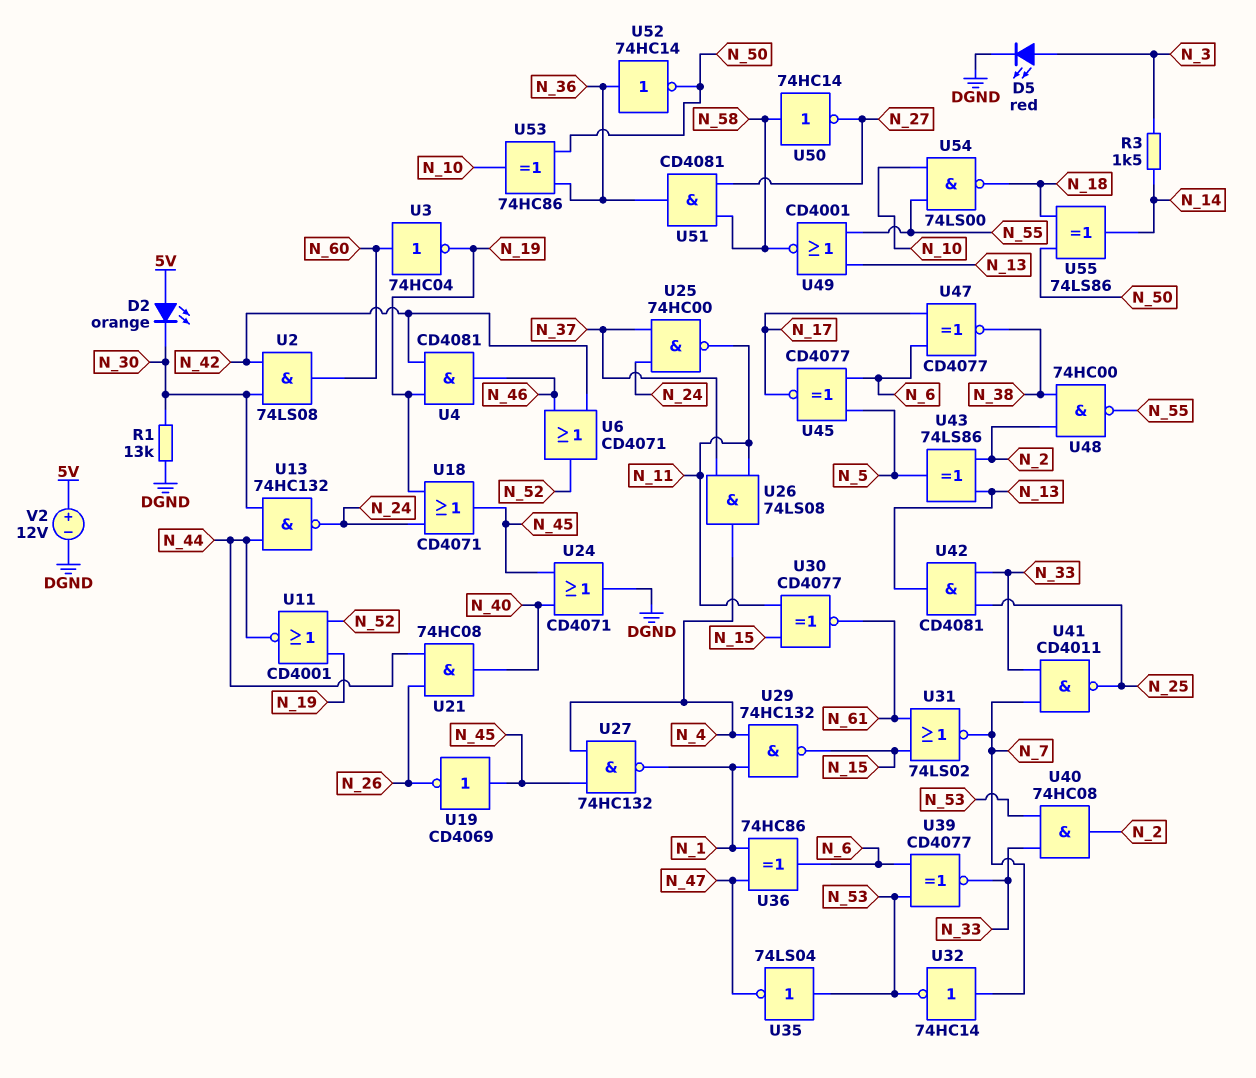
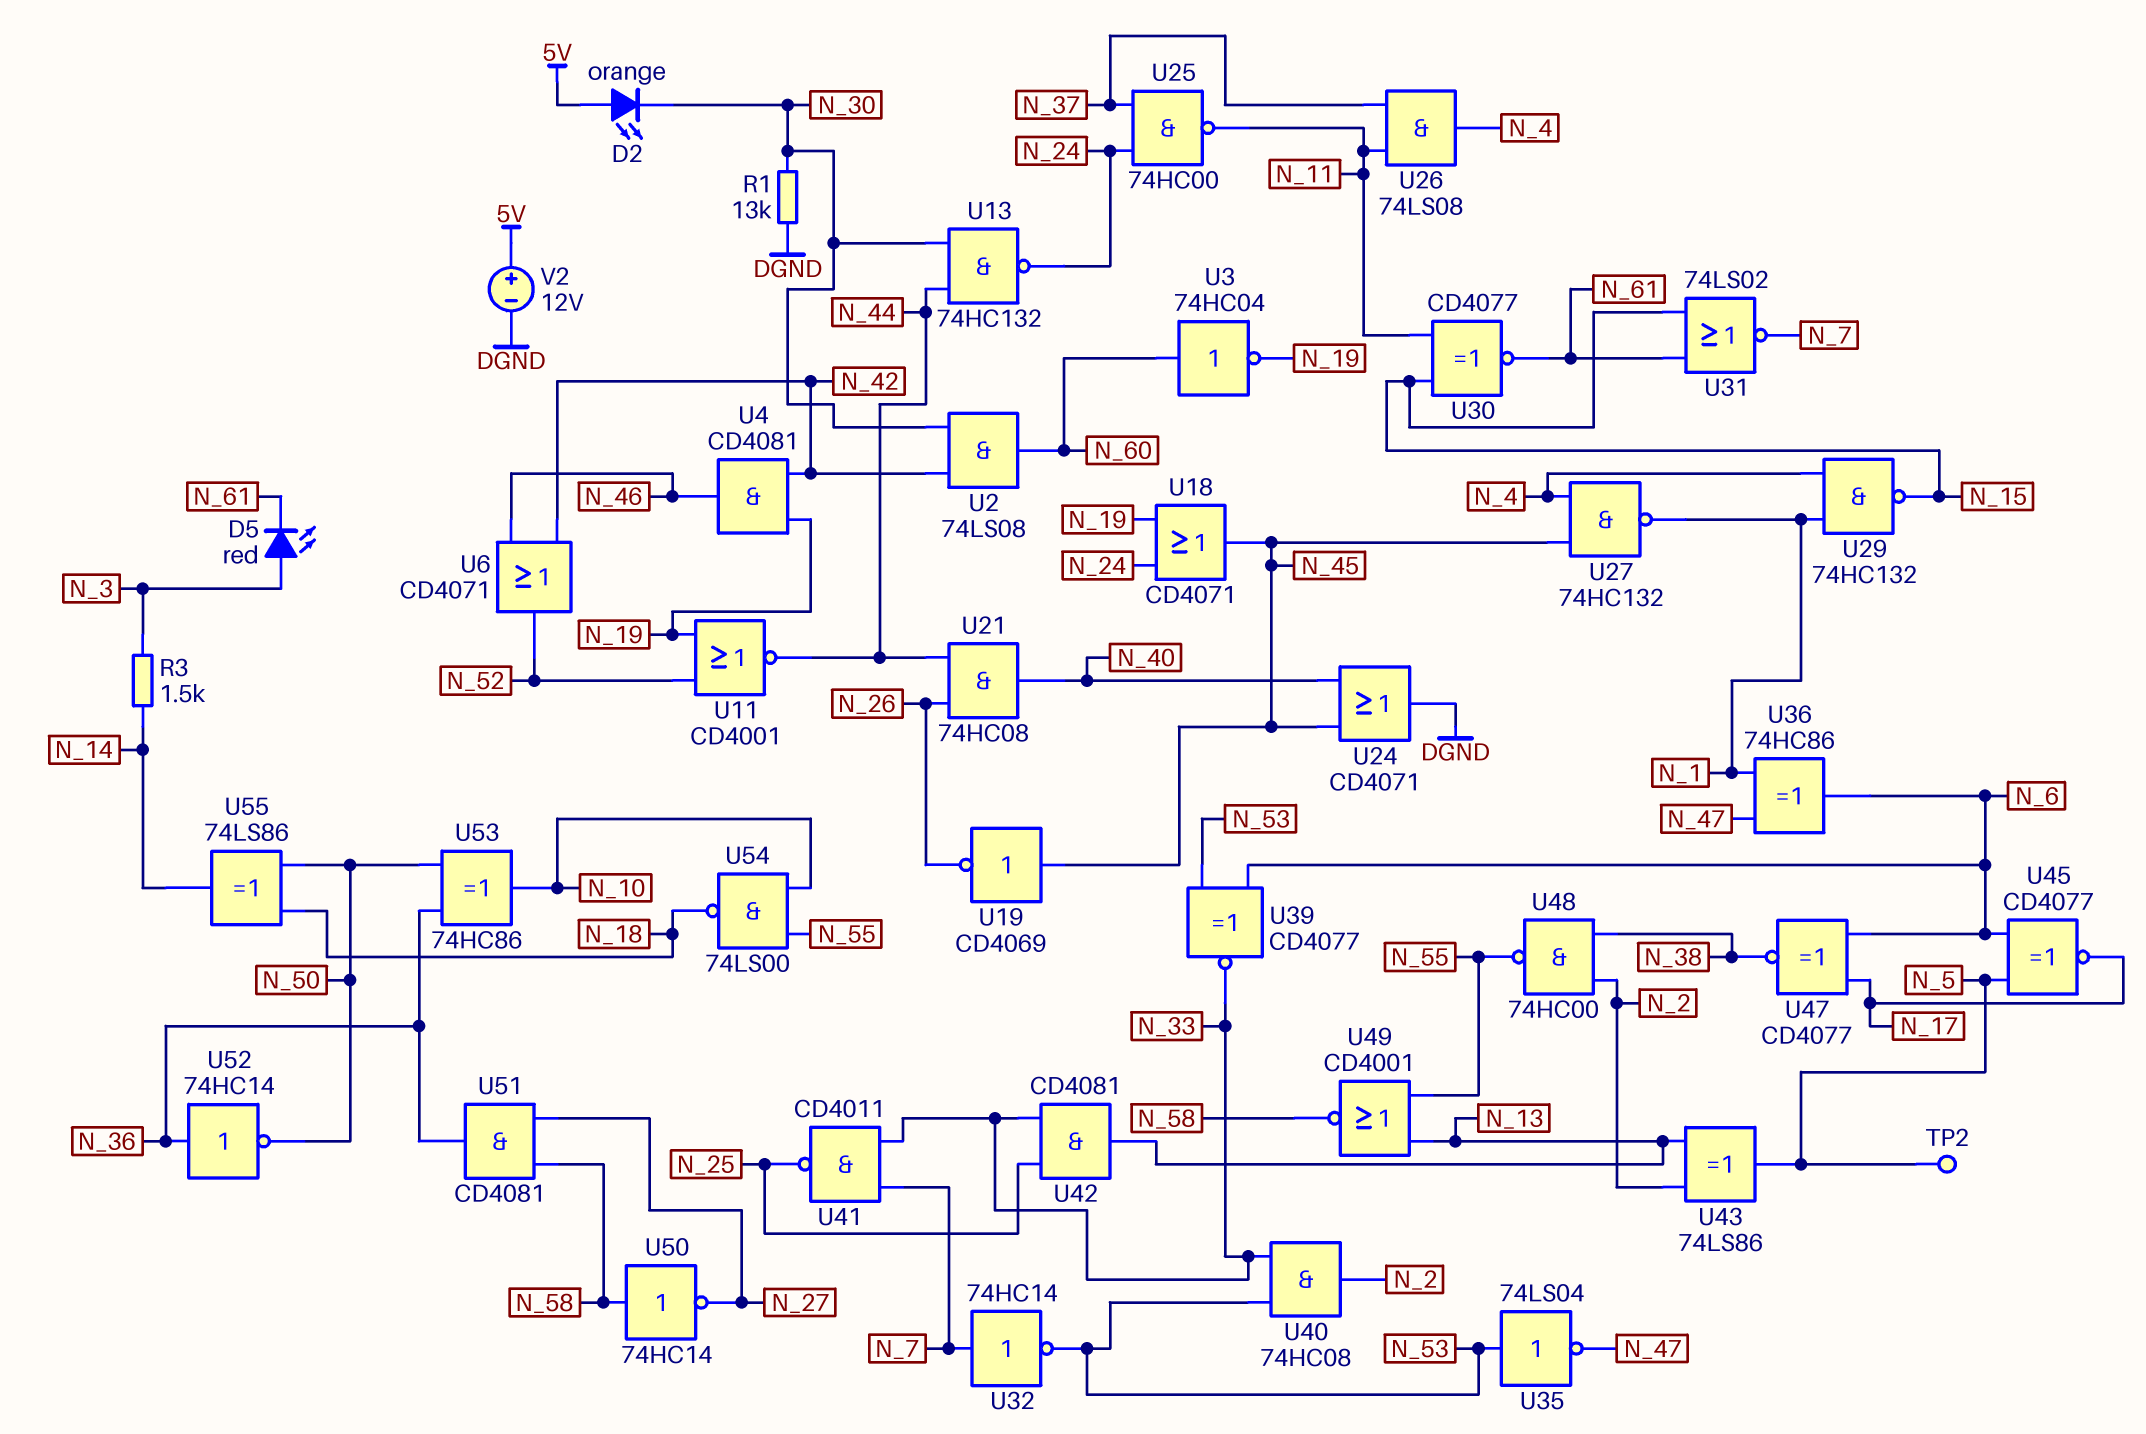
D5: LED red (A N_3, K DGND) -> LED red (A N_3, K N_61)
TP2: none -> test point (N_5)

